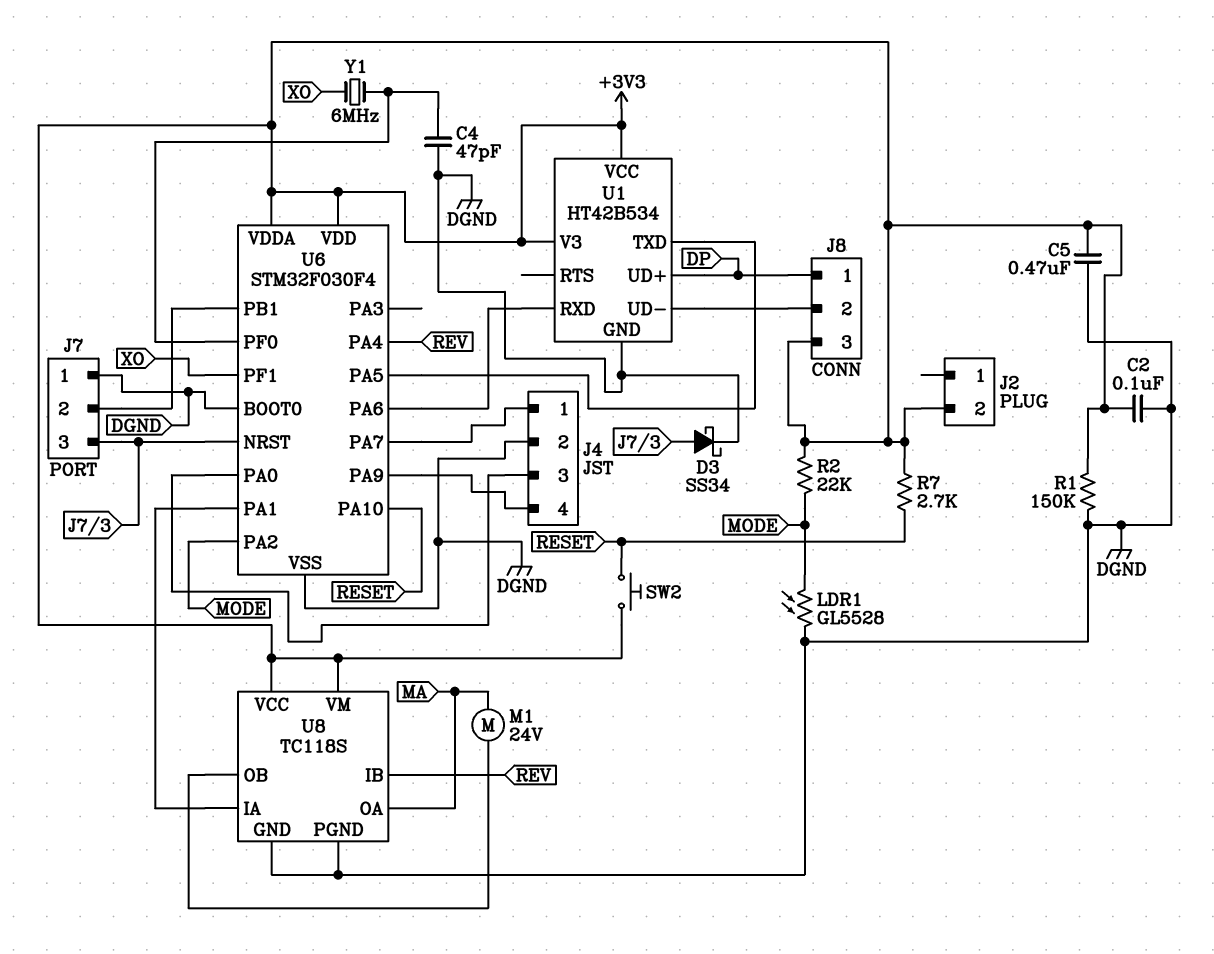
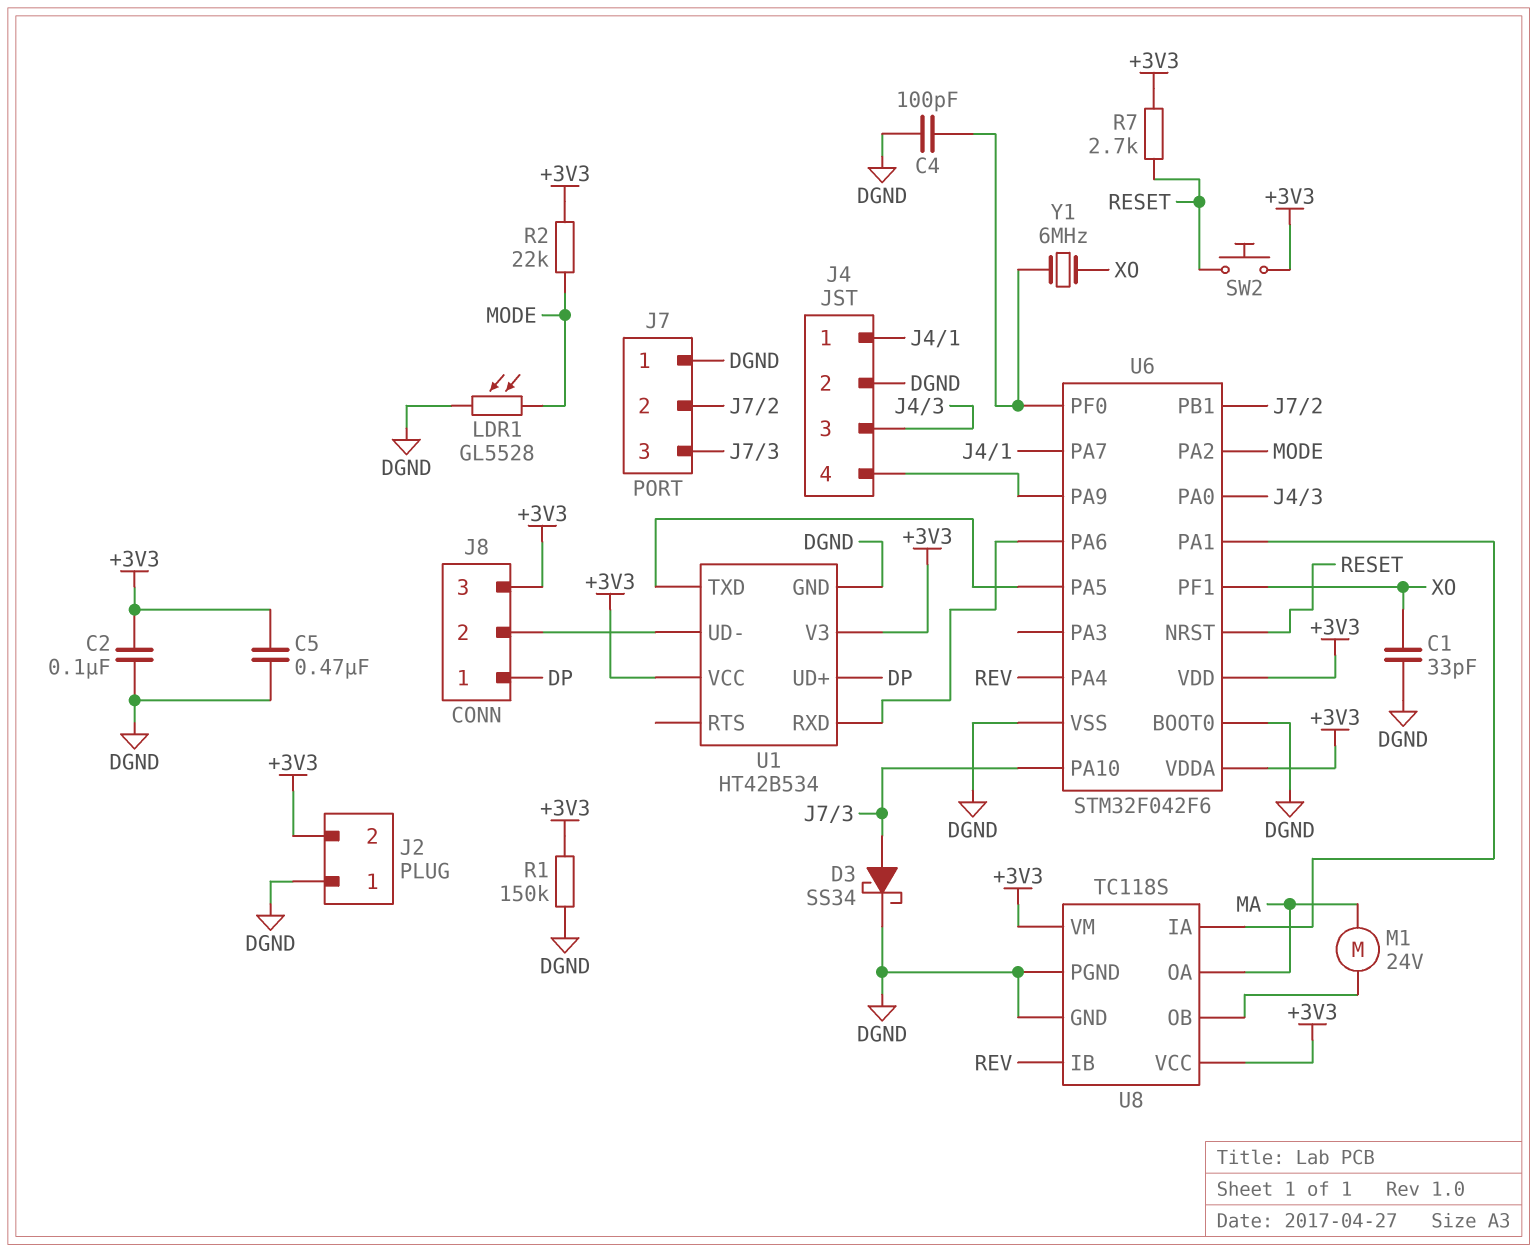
C1: none -> 33pF (DGND, XO)
C4: 47pF (DGND, U6/PF0) -> 100pF (DGND, U6/PF0)
J2 pin 1: none -> DGND
U6: STM32F030F4 -> STM32F042F6
U6 pin NRST: J7/3 -> RESET
U6 pin PA10: RESET -> J7/3

